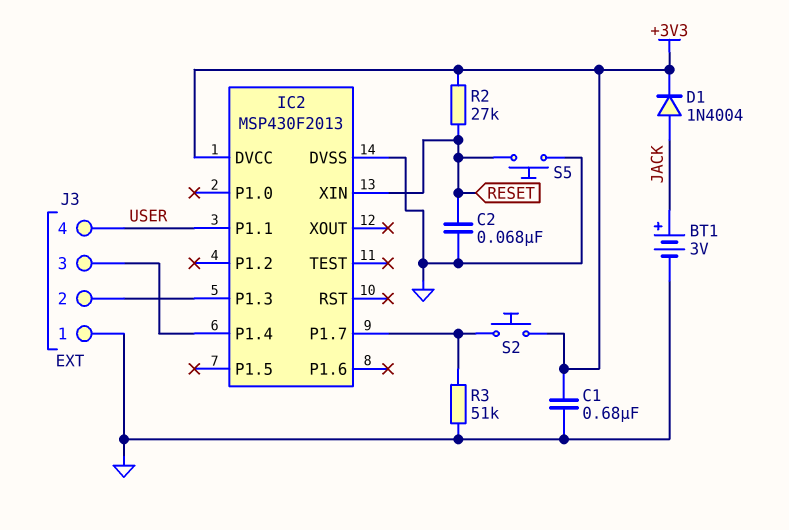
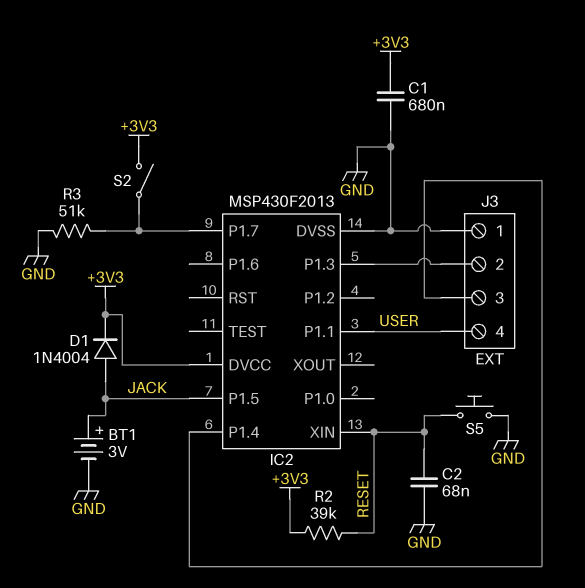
IC2 pin P1.5: none -> JACK
R2: 27k (+3V3, RESET) -> 39k (+3V3, RESET)
S2: button (+3V3, IC2/P1.7) -> switch (+3V3, IC2/P1.7)

